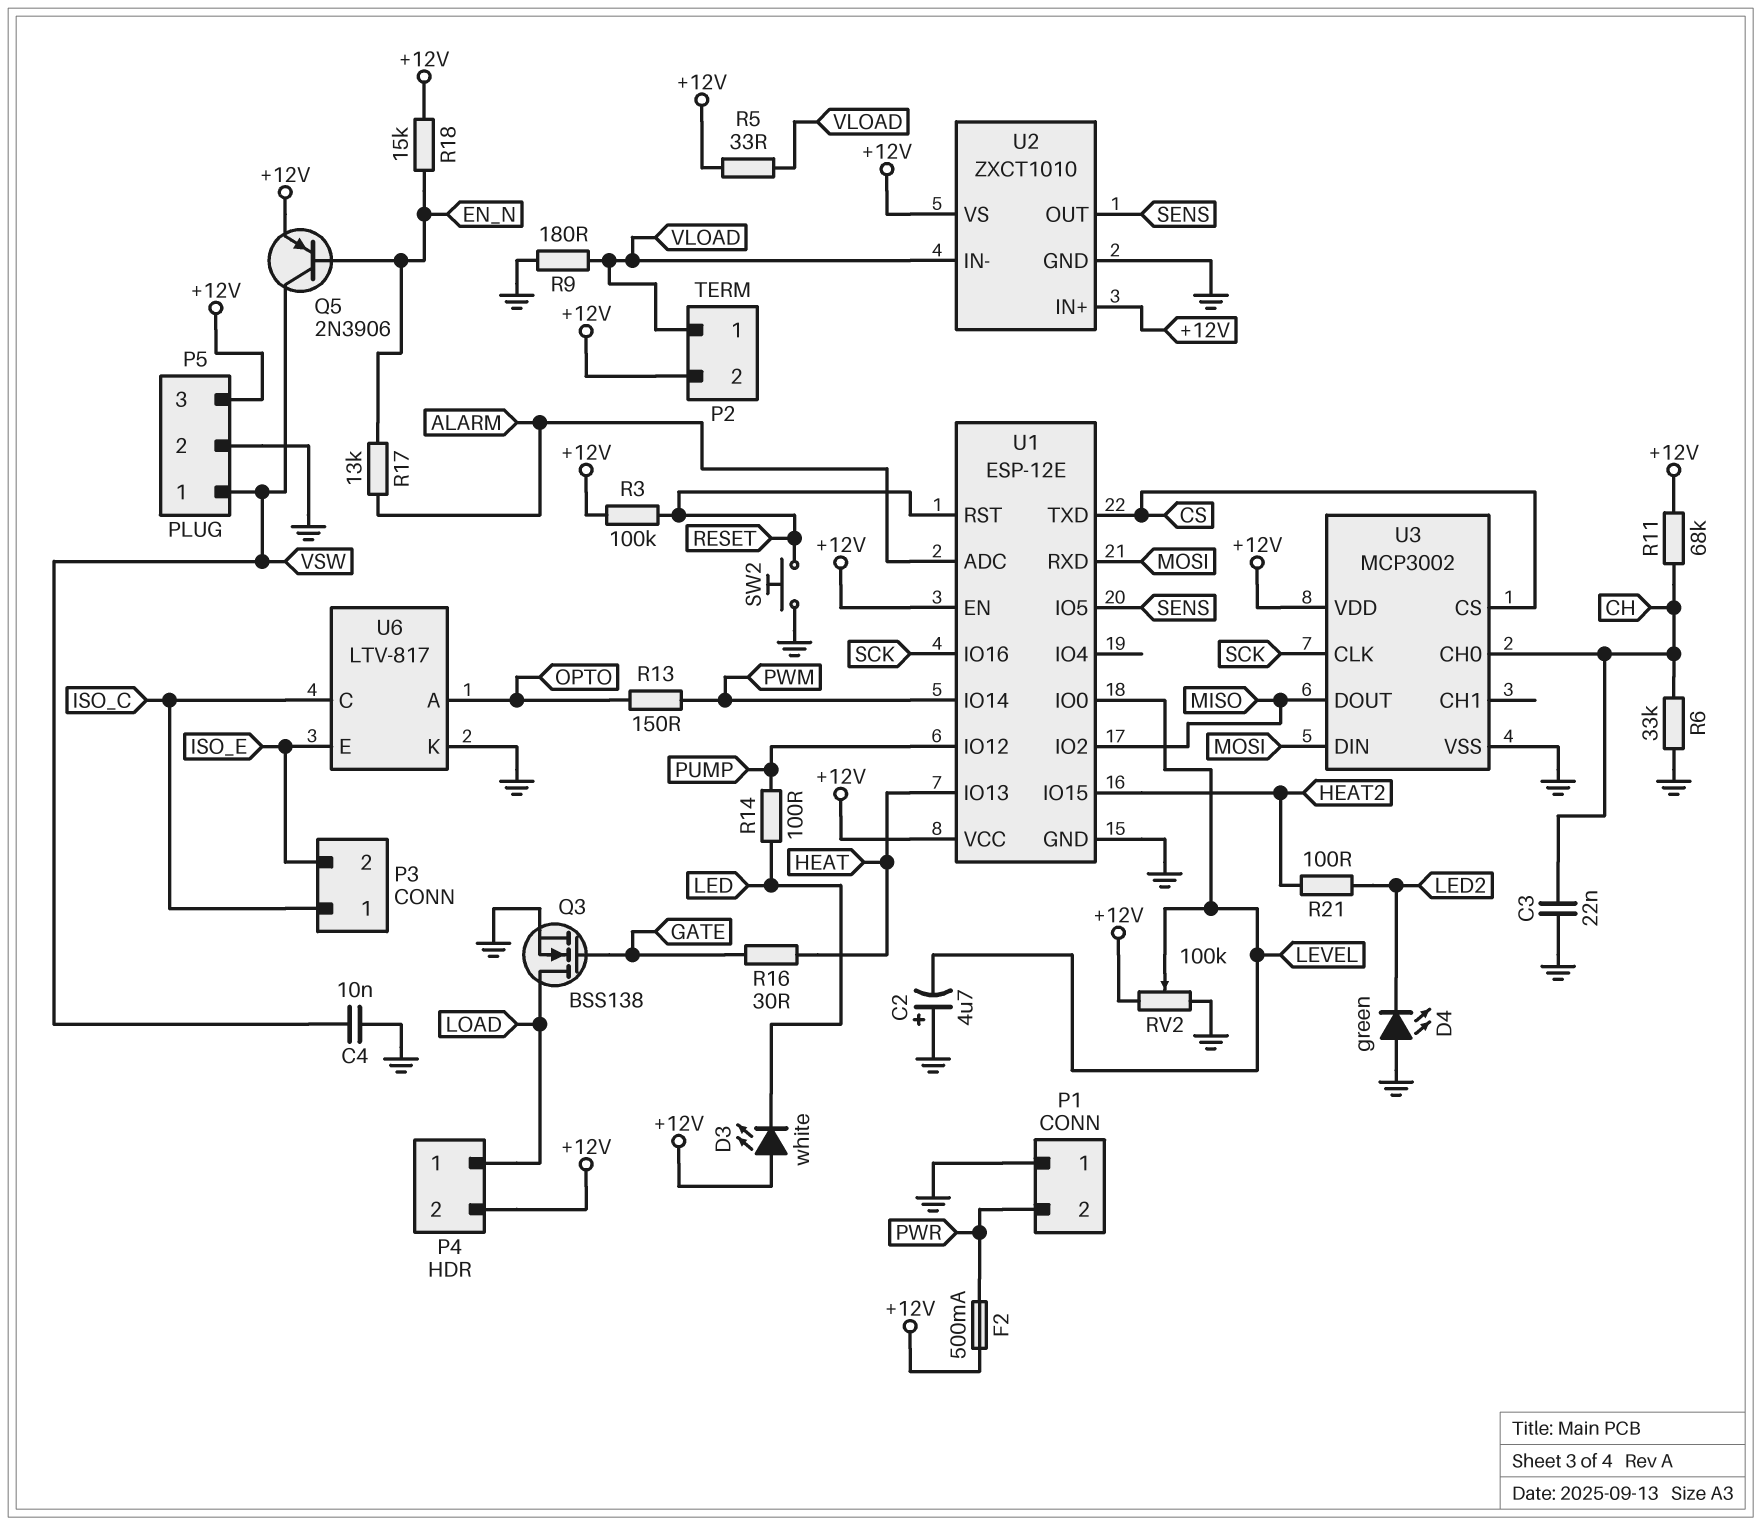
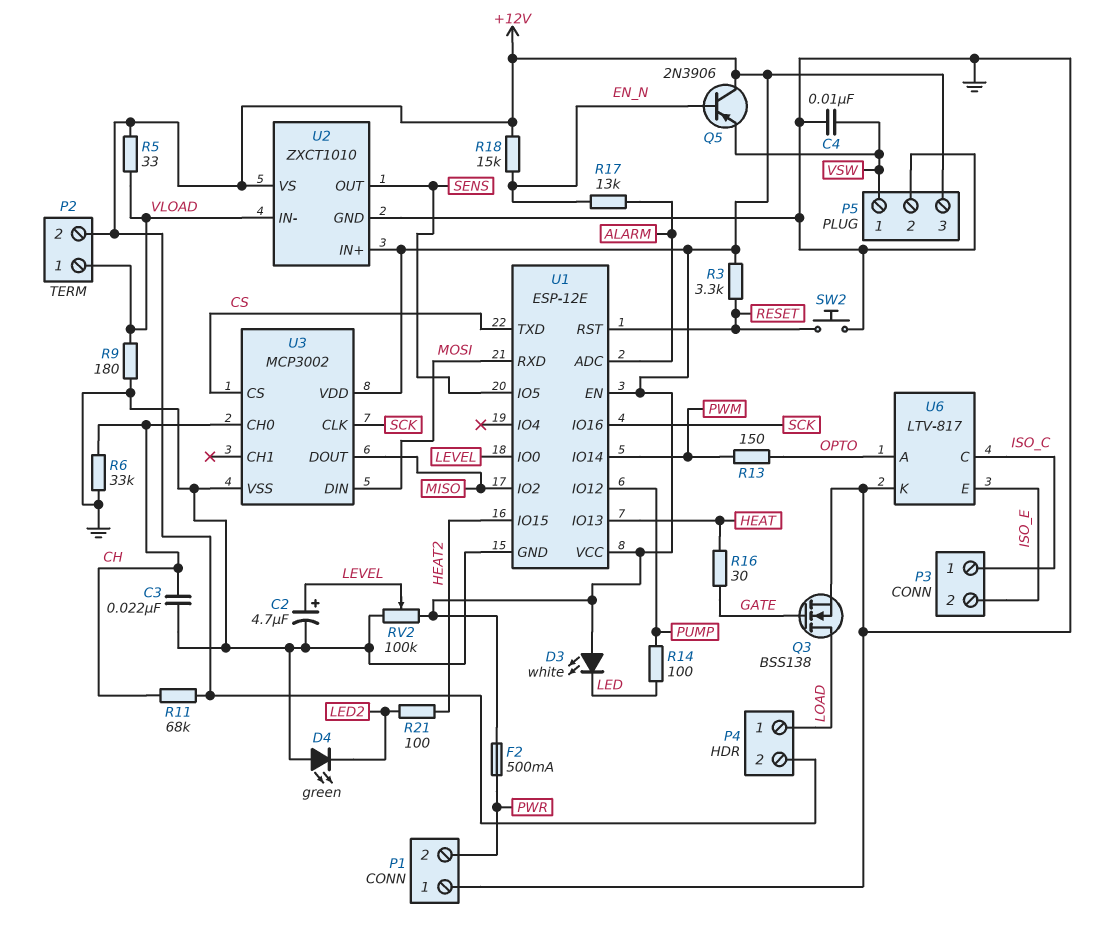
C2: 4.7uF (plus GND, minus LEVEL) -> 4.7uF (plus LEVEL, minus GND)
Q5: PNP 2N3906 (B EN_N, C VSW, E +12V) -> PNP 2N3906 (B EN_N, C +12V, E VSW)
R3: 100k (+12V, RESET) -> 3.3k (+12V, RESET)

